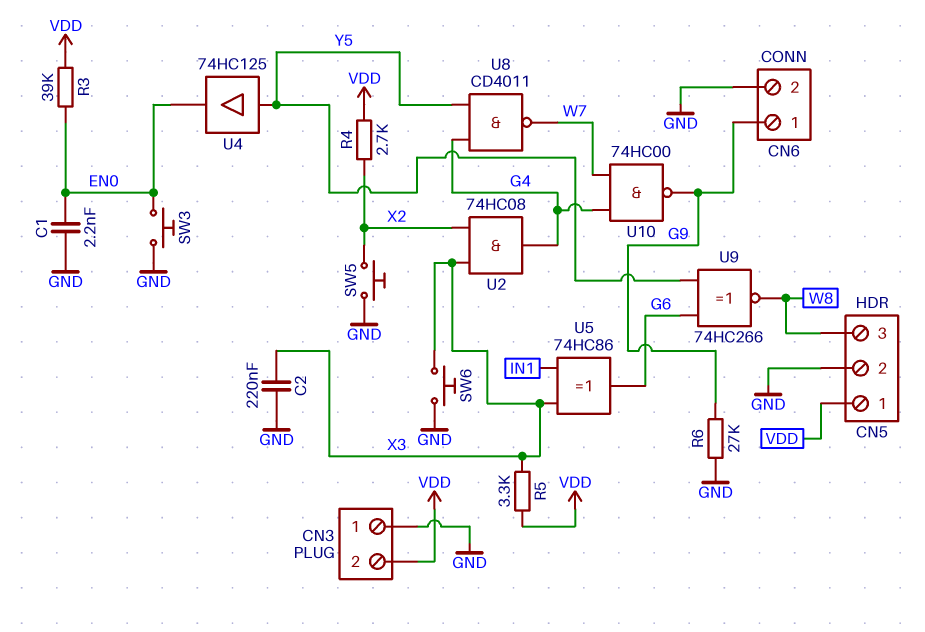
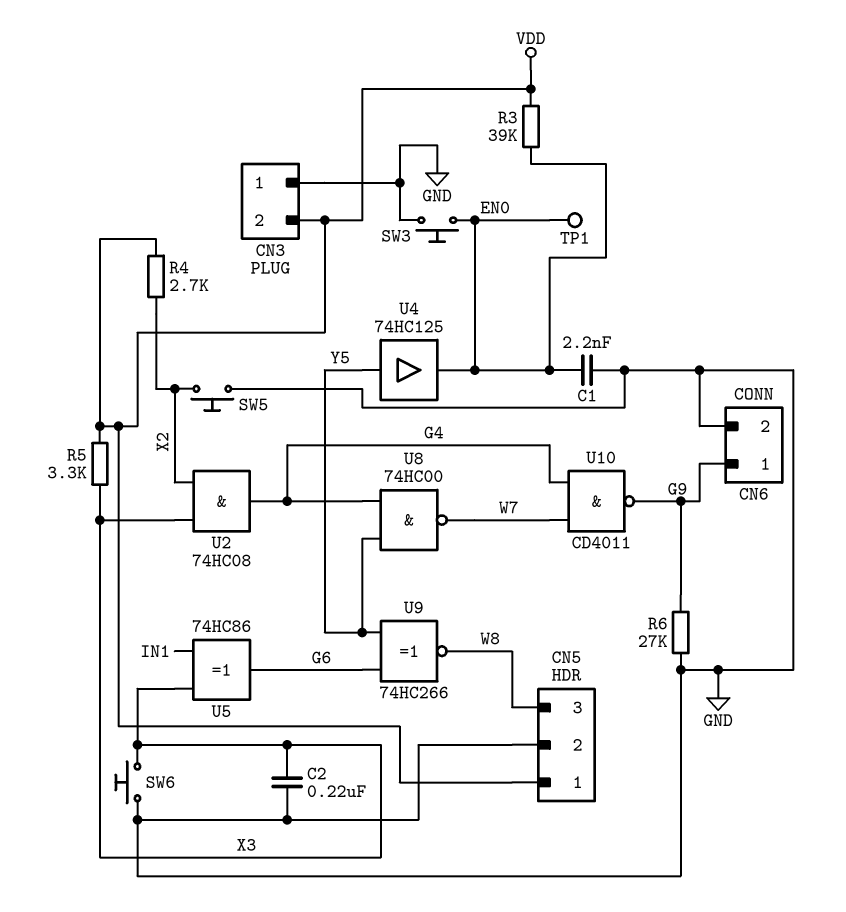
TP1: none -> test point (EN0)
U8: NAND CD4011 (in G4, in Y5, out W7) -> NAND 74HC00 (in G4, in Y5, out W7)
U10: NAND 74HC00 (in G4, in W7, out G9) -> NAND CD4011 (in G4, in W7, out G9)

